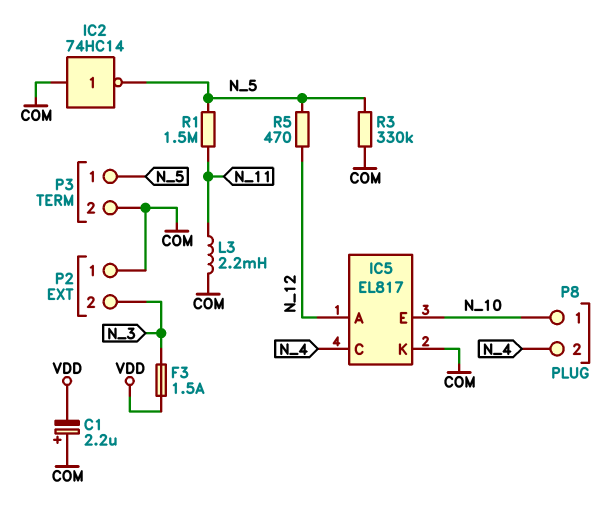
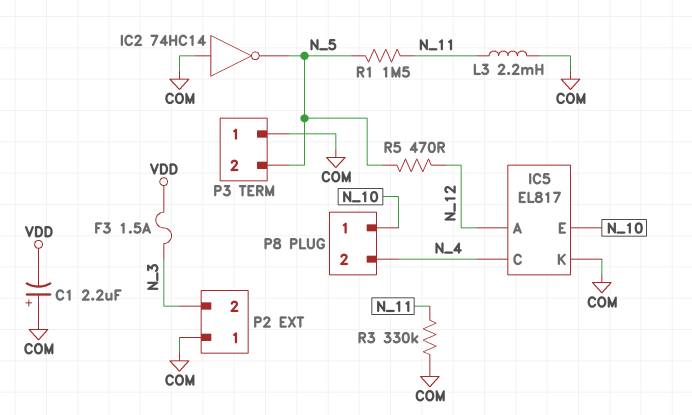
P3 pin 1: N_5 -> COM
P3 pin 2: COM -> N_5
R3: 330k (COM, N_5) -> 330k (COM, N_11)

